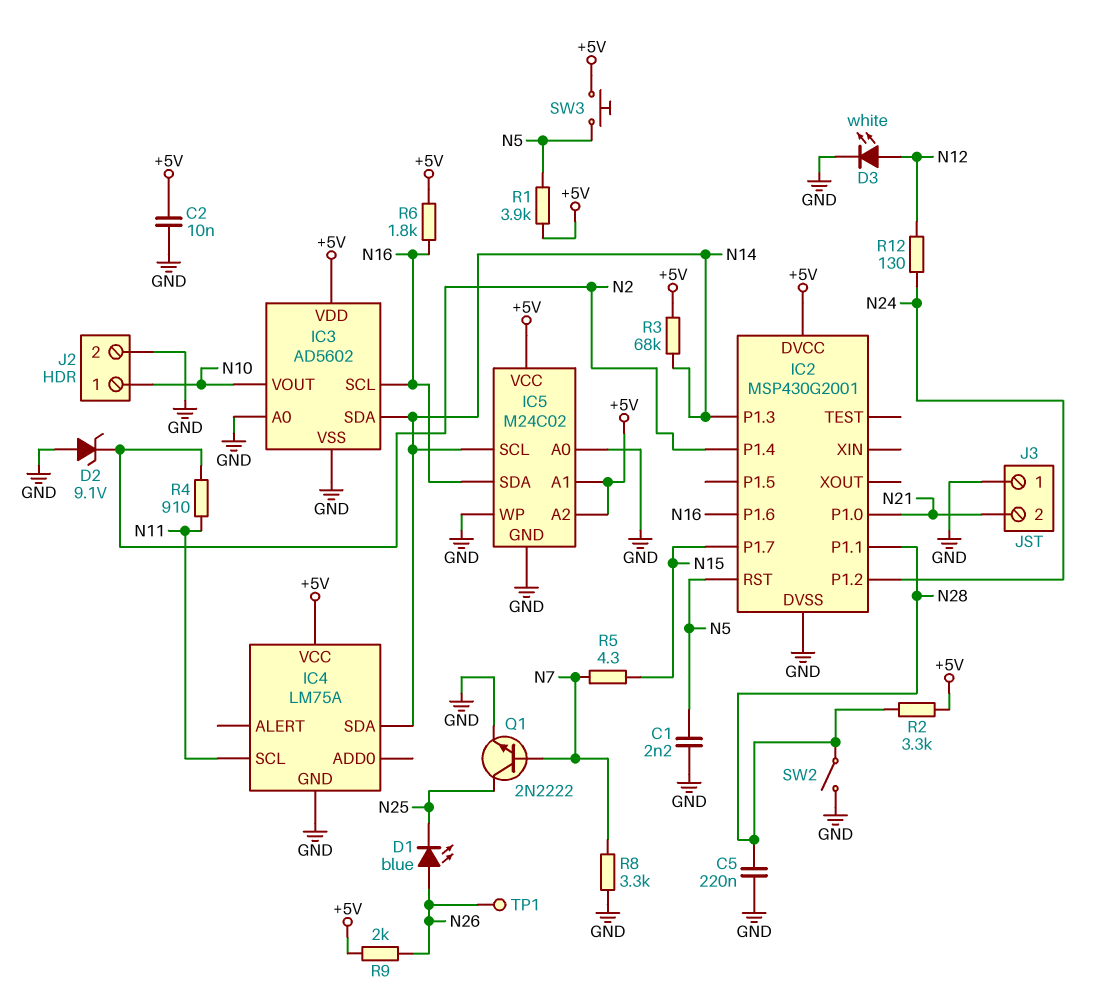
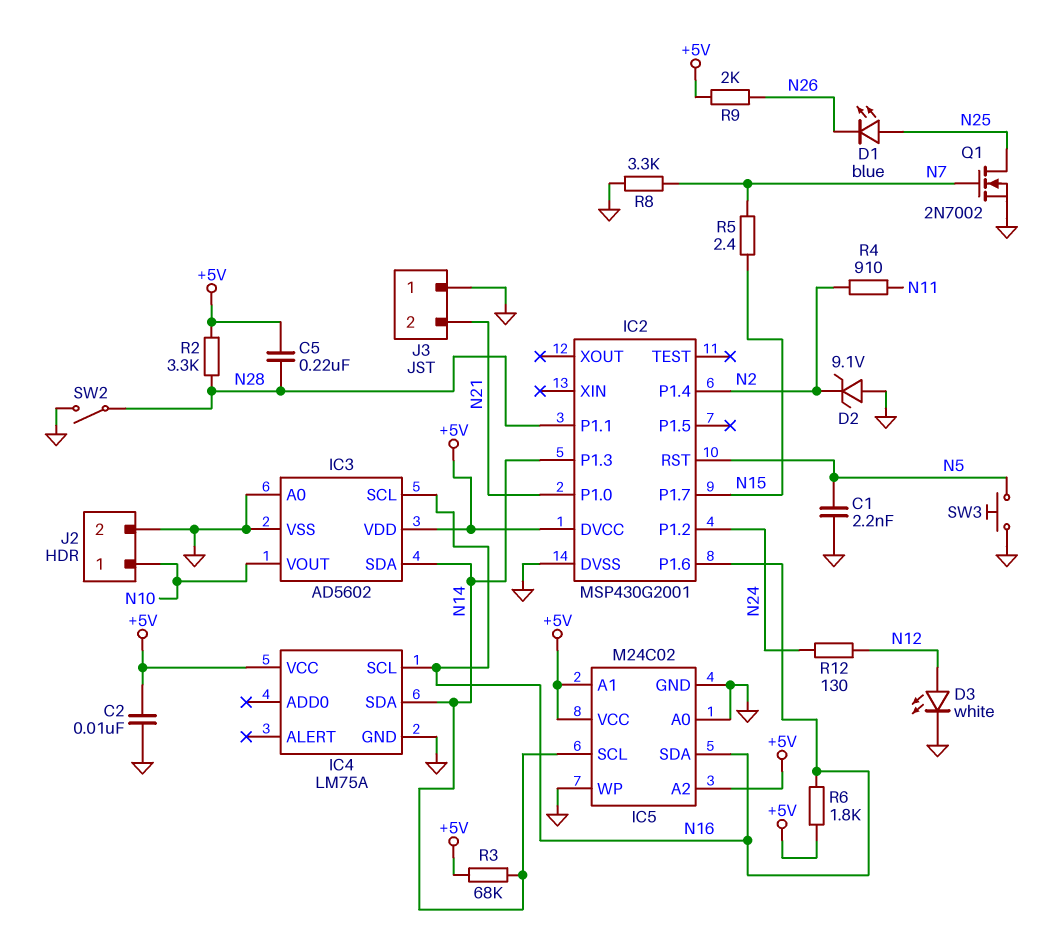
C5: 220nF (GND, N28) -> 220nF (+5V, N28)
D1: LED blue (A N26, K N25) -> LED blue (A N25, K N26)
IC4 pin SCL: N11 -> N16
Q1: NPN 2N2222 (B N7, C N25, E GND) -> NMOS 2N7002 (G N7, D N25, S GND)
R1: 3.9k (+5V, N5) -> none
R5: 4.3 (N7, N15) -> 2.4 (N7, N15)
SW3: button (+5V, N5) -> button (GND, N5)
TP1: test point (N26) -> none

